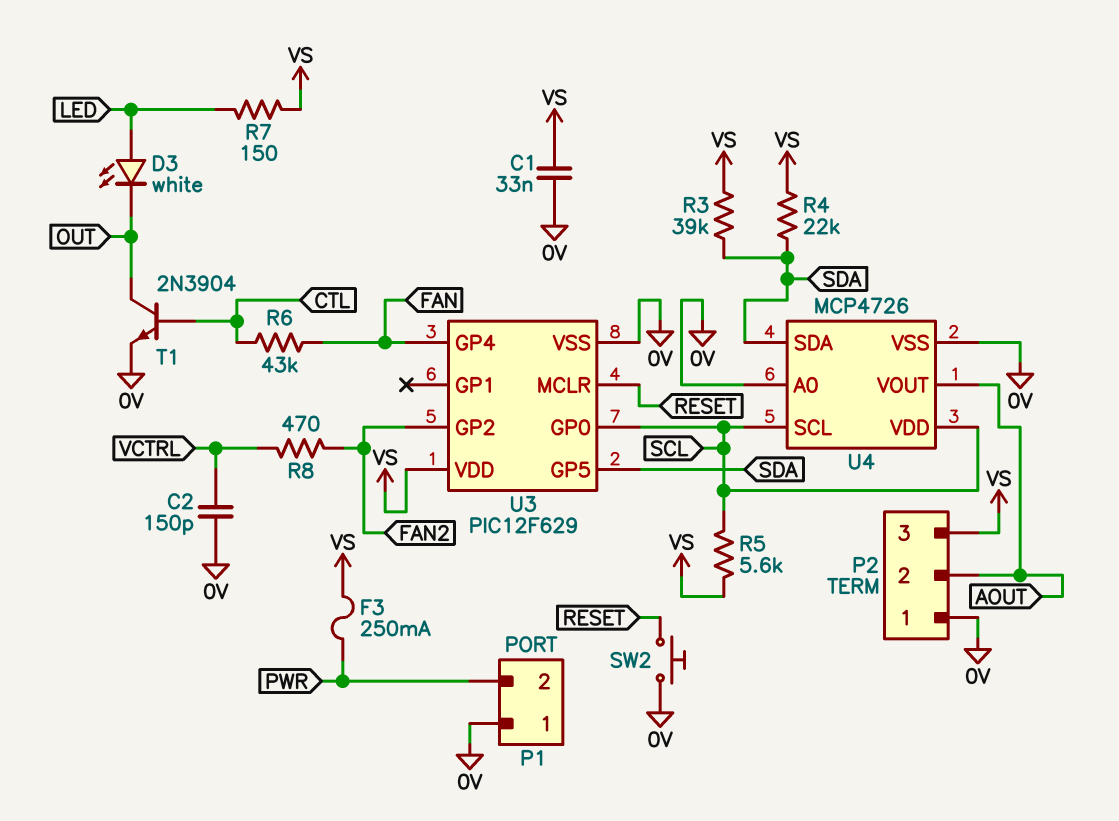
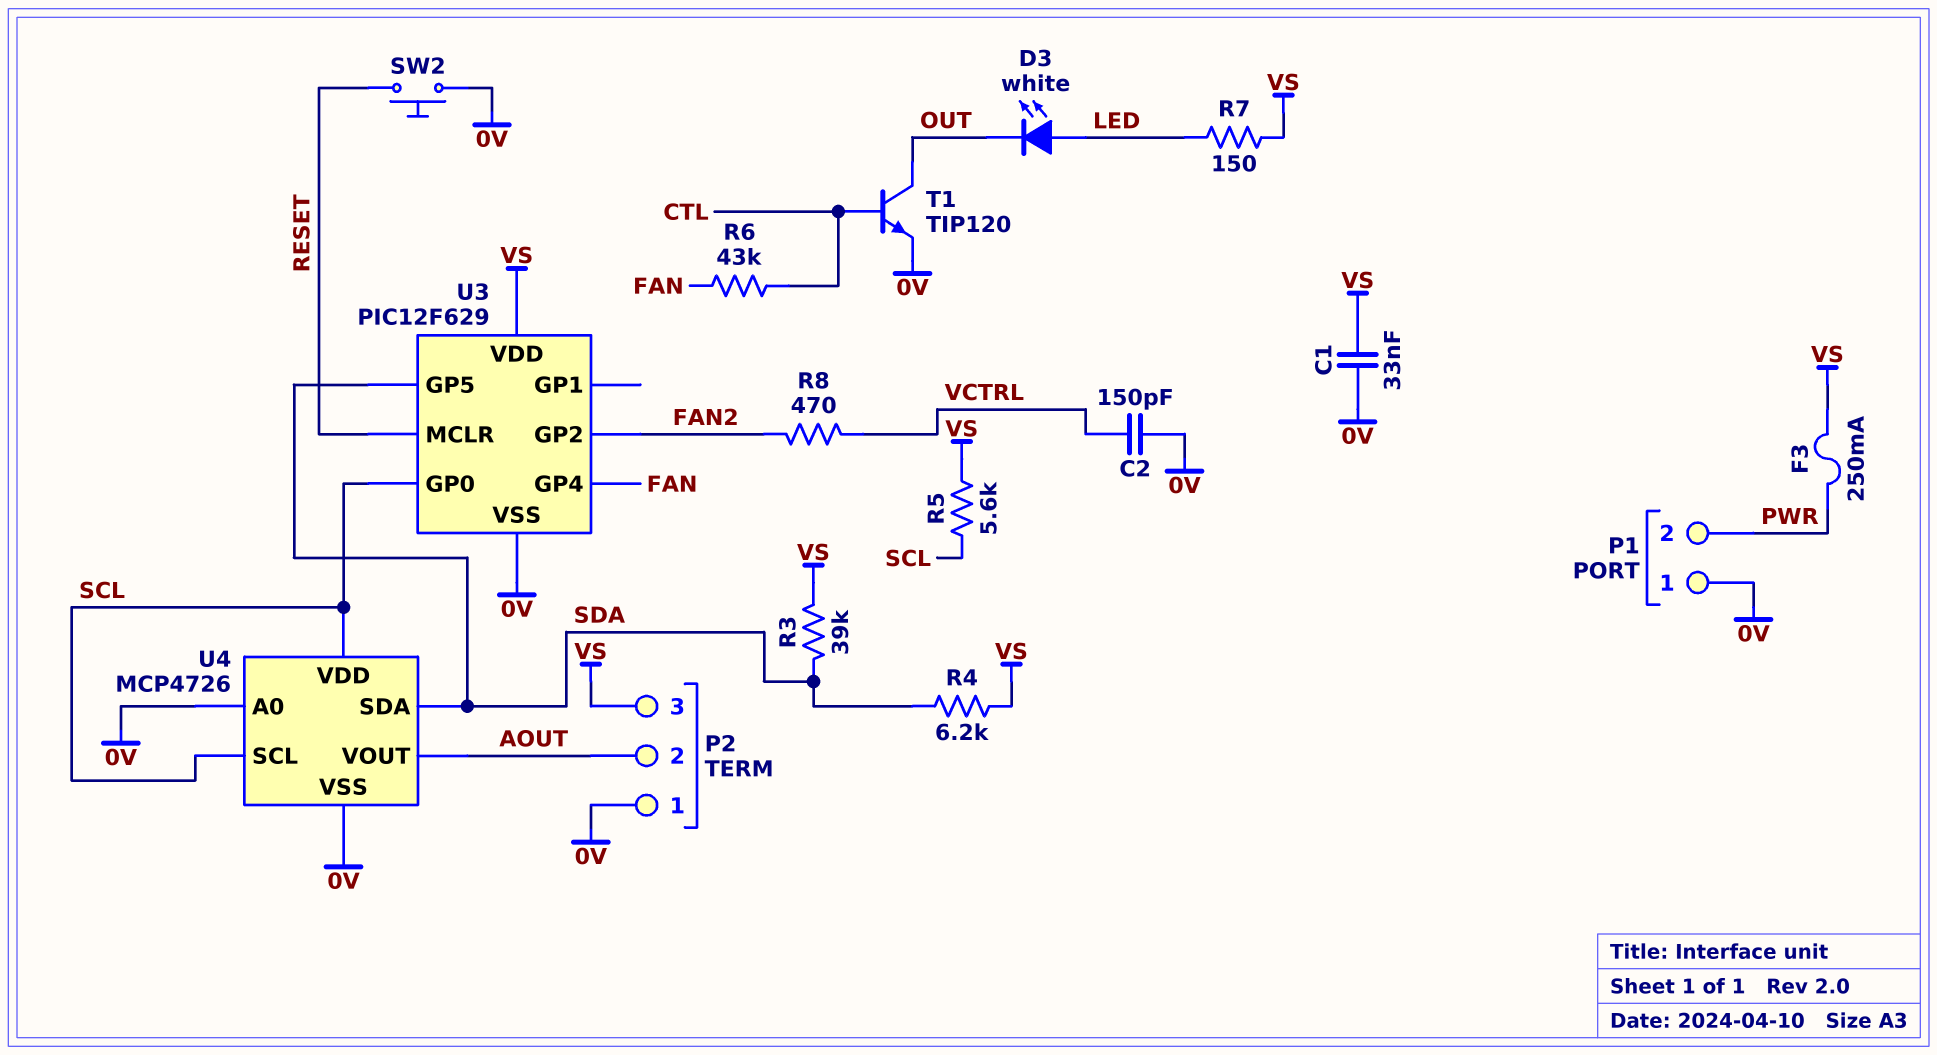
R4: 22k (SDA, VS) -> 6.2k (SDA, VS)
T1: NPN 2N3904 (B CTL, C OUT, E 0V) -> NPN TIP120 (B CTL, C OUT, E 0V)

